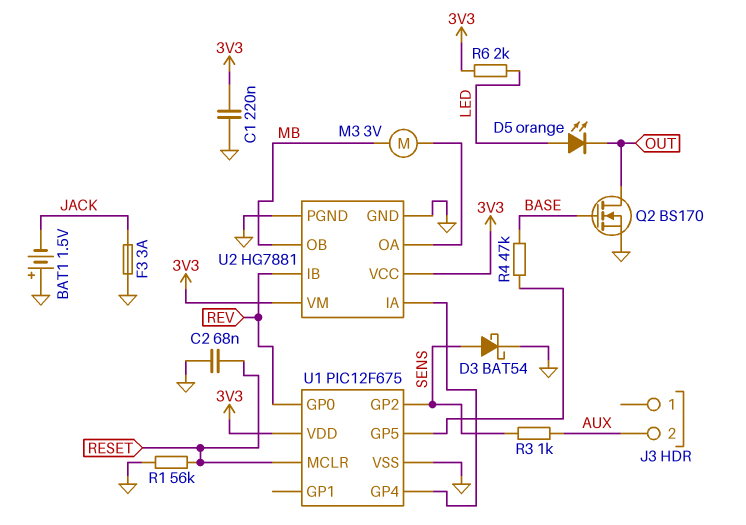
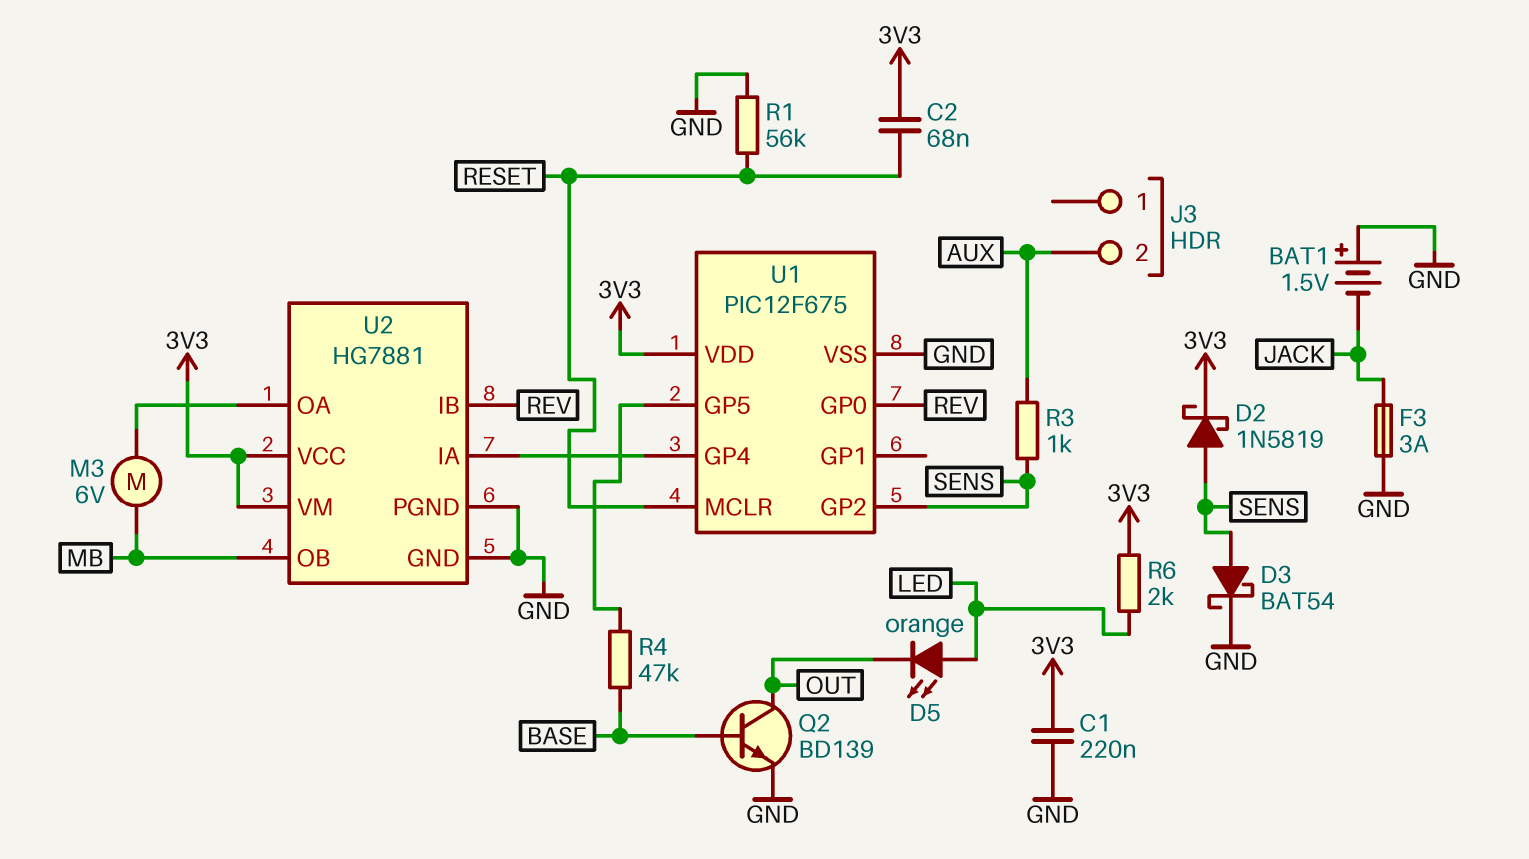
C2: 68nF (GND, RESET) -> 68nF (3V3, RESET)
D2: none -> schottky 1N5819 (A SENS, K 3V3)
M3: motor 3V (MB, U2/OA) -> motor 6V (MB, U2/OA)
Q2: NMOS BS170 (G BASE, D OUT, S GND) -> NPN BD139 (B BASE, C OUT, E GND)

